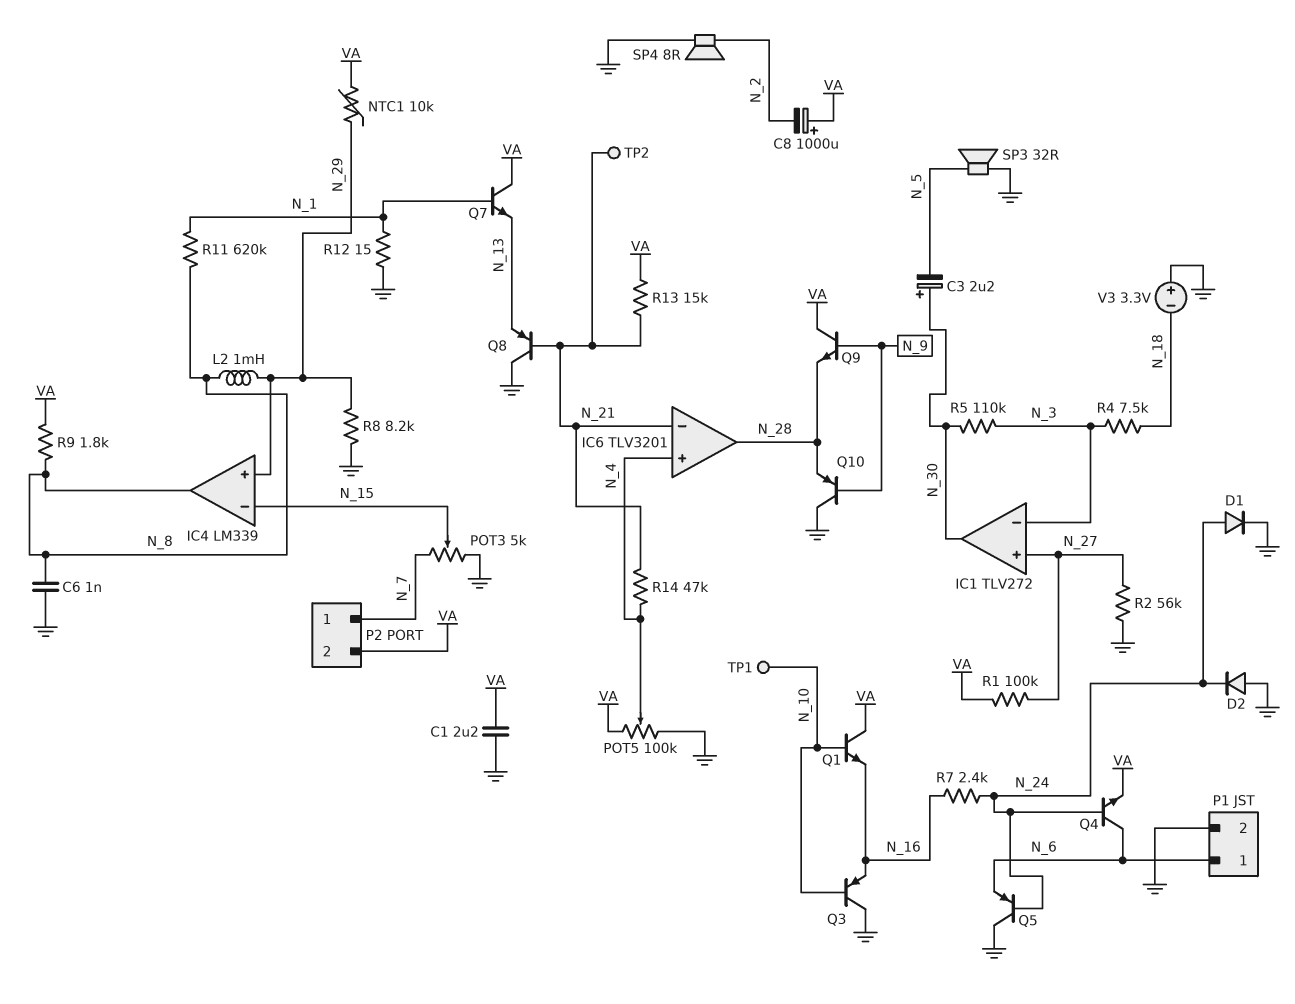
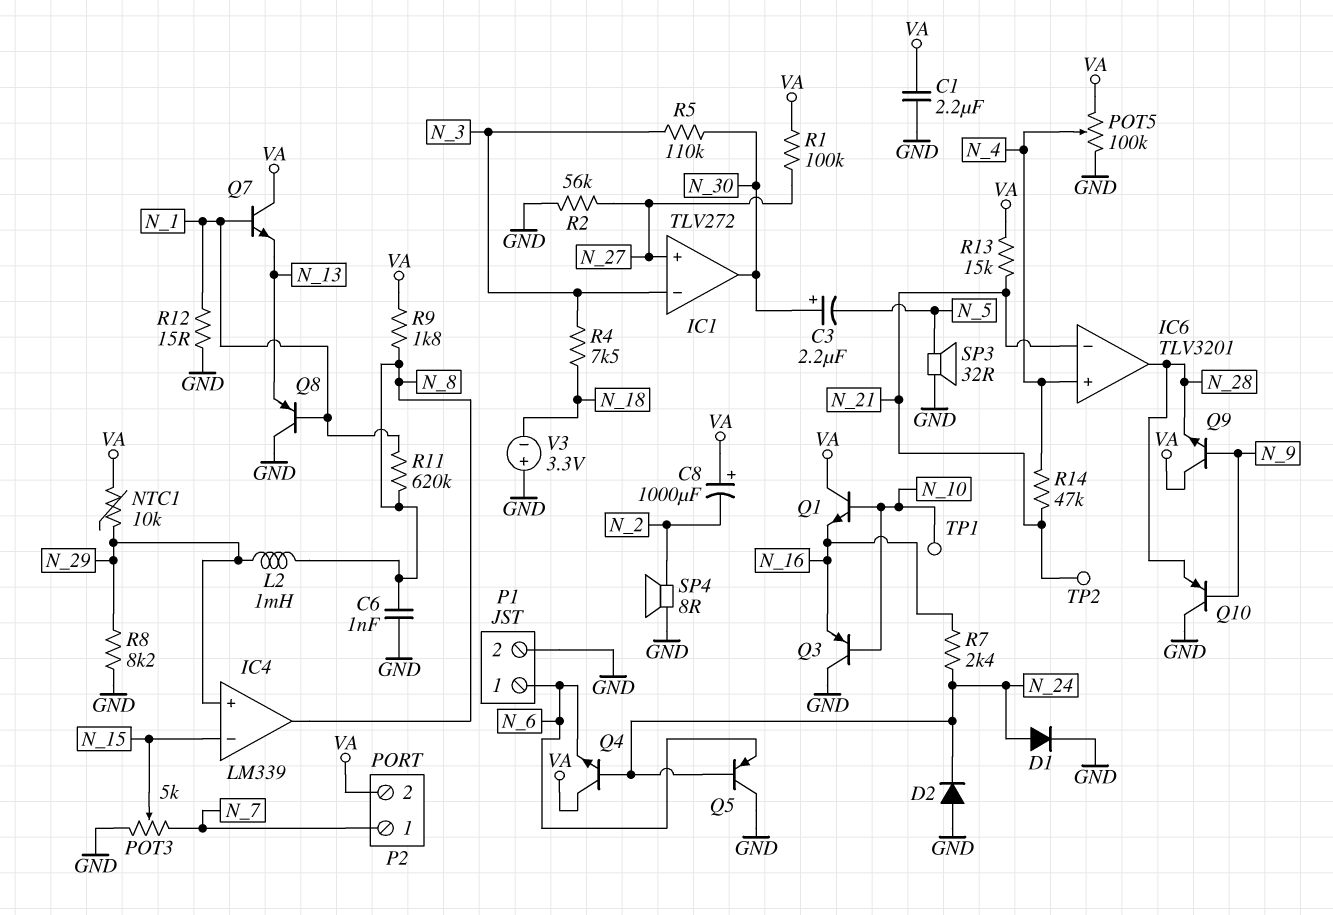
Q4: NPN (B N_24, C N_6, E VA) -> NPN (B N_24, C VA, E N_6)
Q8: PNP (B N_21, C GND, E N_13) -> PNP (B N_1, C GND, E N_13)

